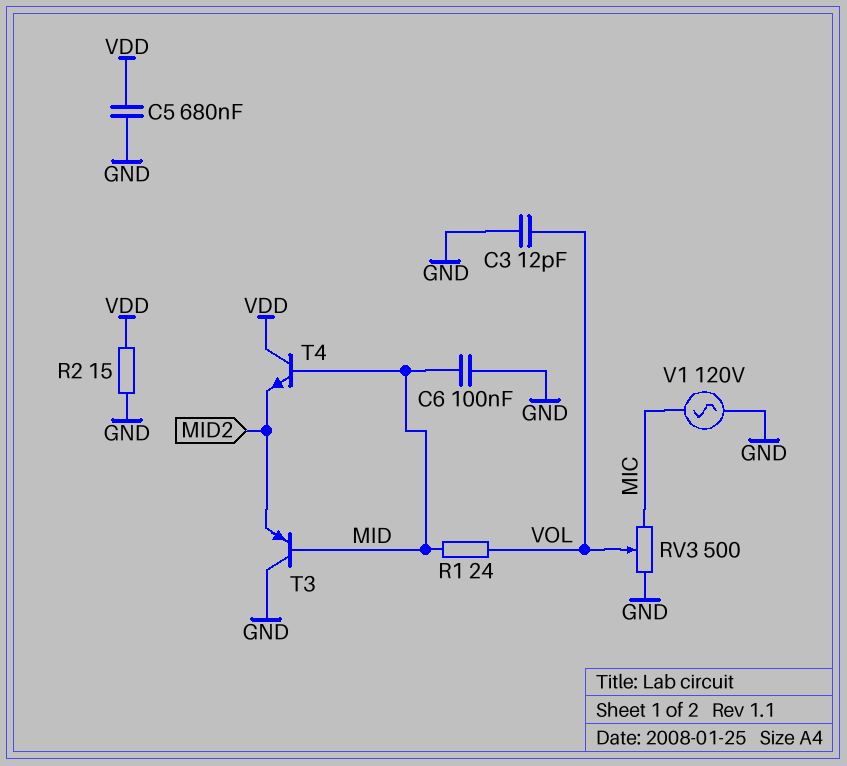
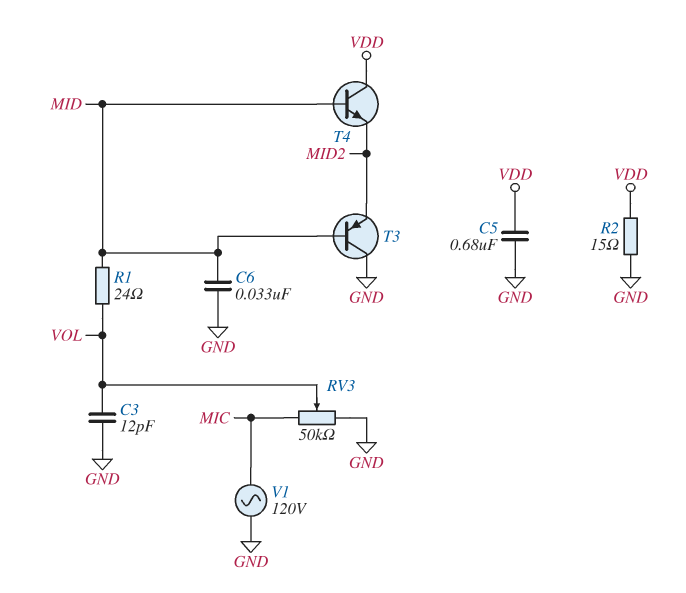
C6: 100nF (GND, MID) -> 33nF (GND, MID)
RV3: 500 (GND, MIC, wiper VOL) -> 50k (GND, MIC, wiper VOL)

